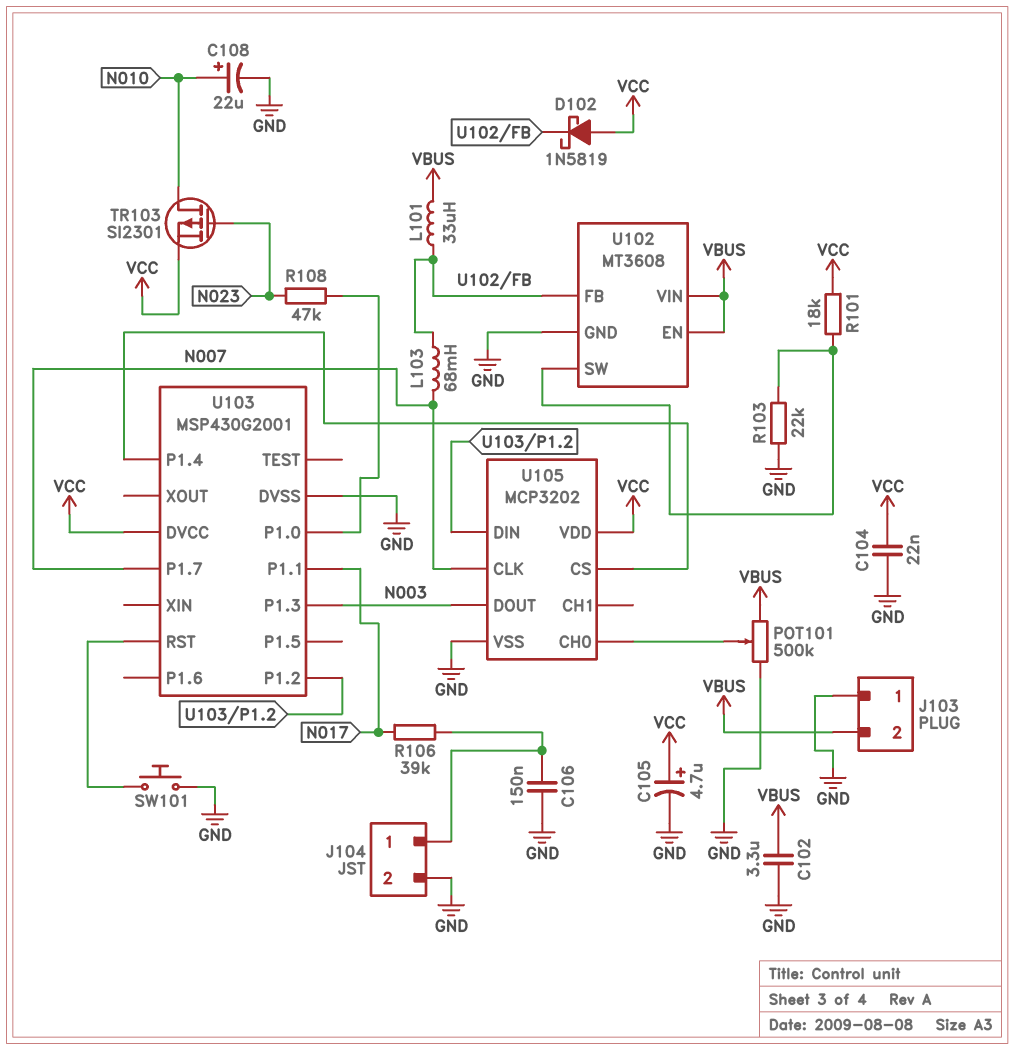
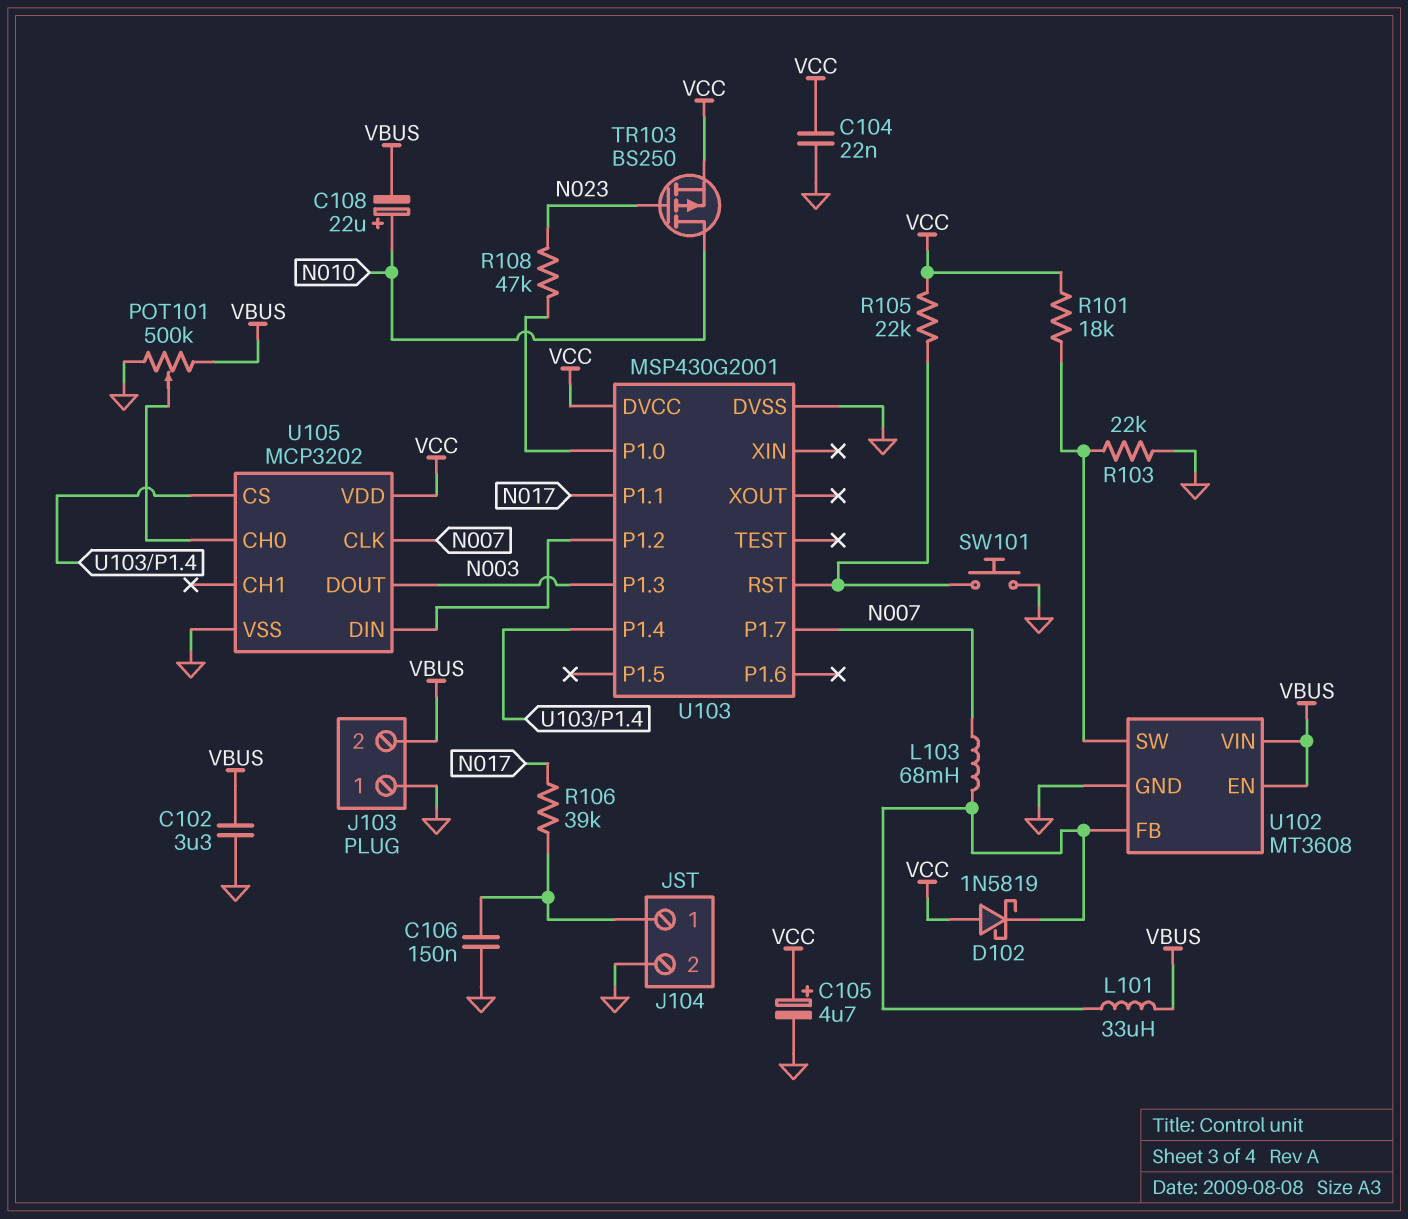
C108: 22uF (plus N010, minus GND) -> 22uF (plus N010, minus VBUS)
R105: none -> 22k (U103/RST, VCC)
TR103: PMOS SI2301 (G N023, D N010, S VCC) -> PMOS BS250 (G N023, D N010, S VCC)

